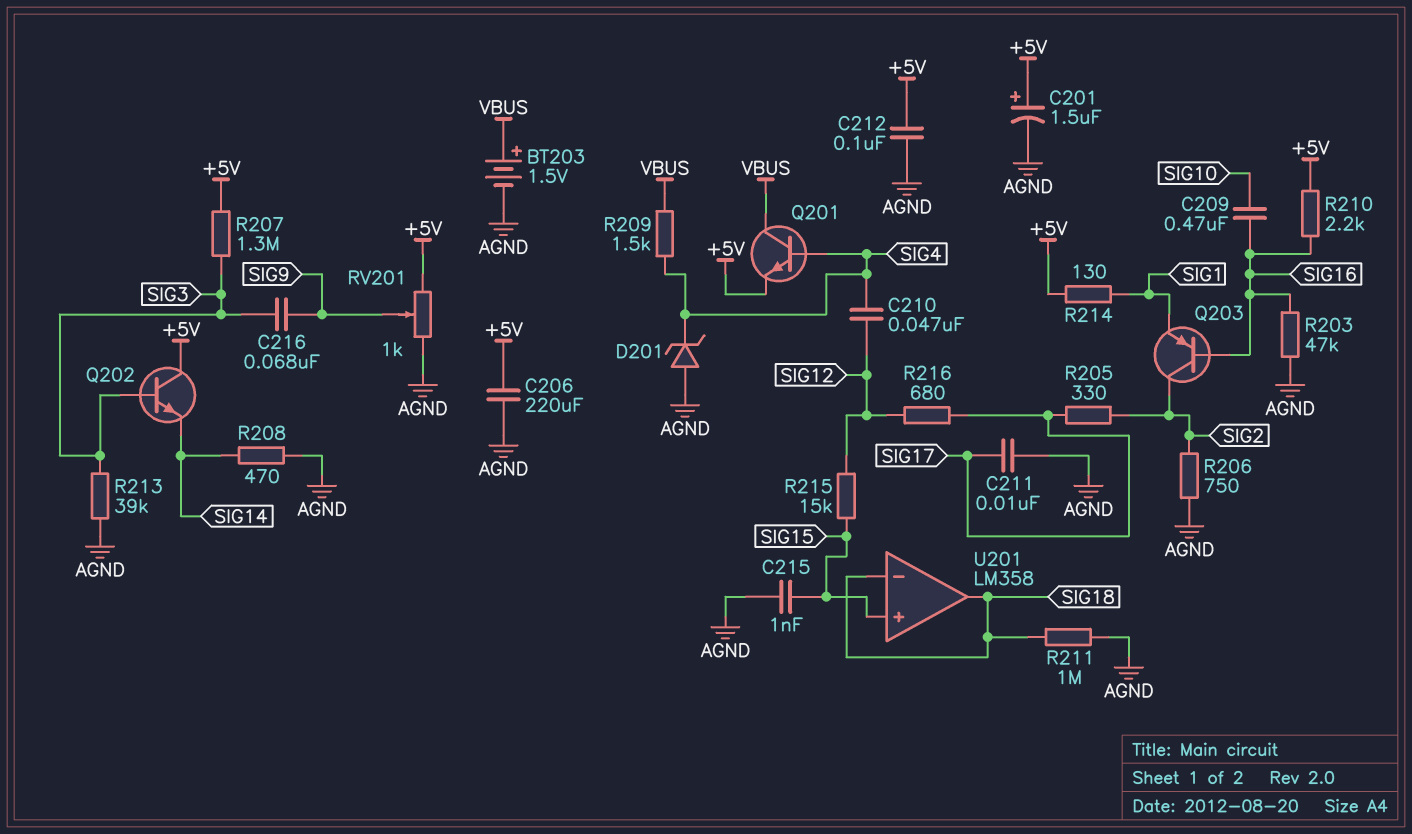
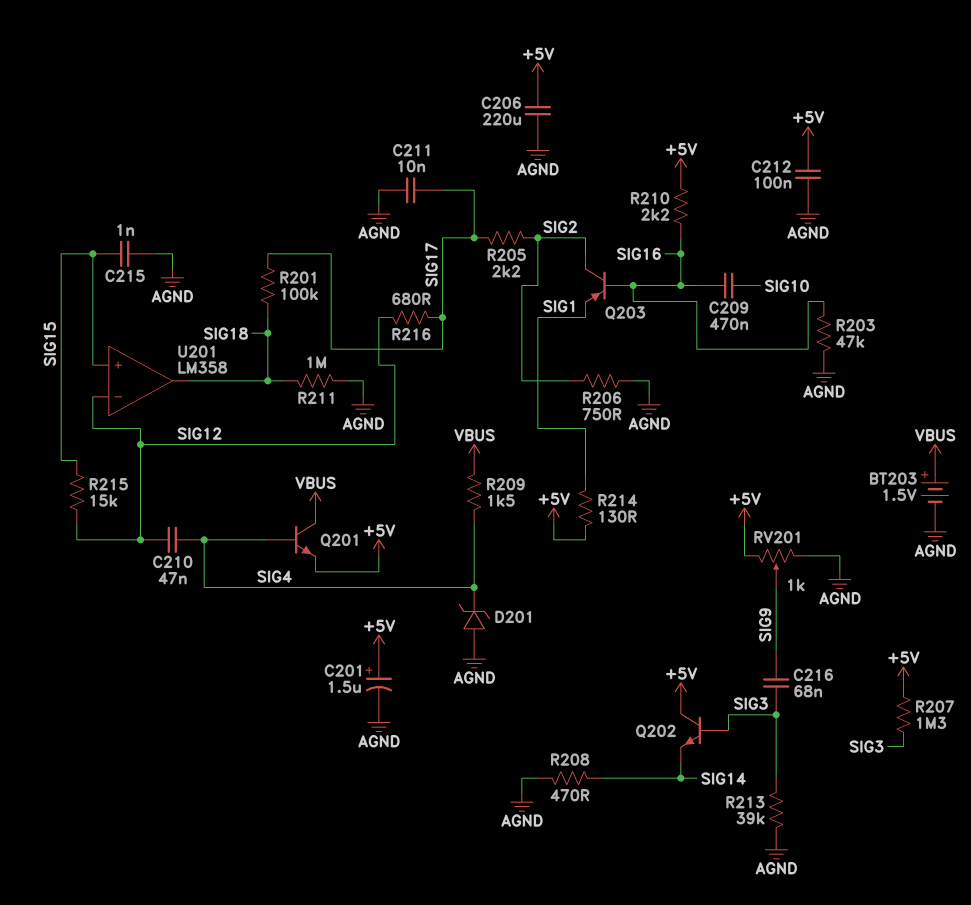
R201: none -> 100k (SIG17, SIG18)
R205: 330 (SIG2, SIG17) -> 2.2k (SIG2, SIG17)
U201 pin in-: SIG18 -> SIG12

